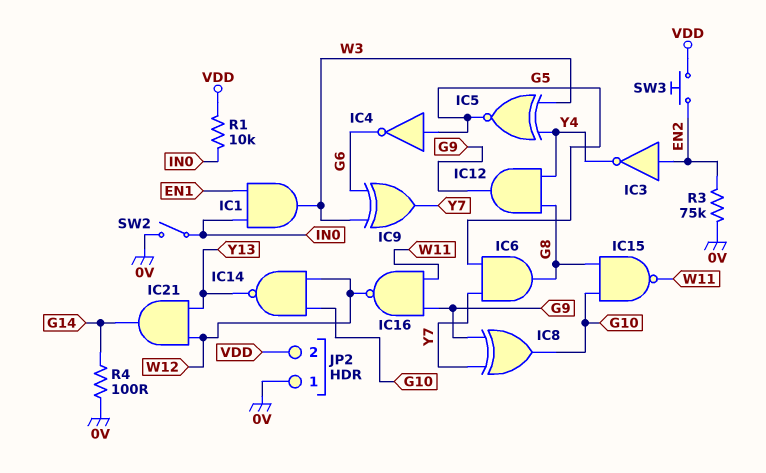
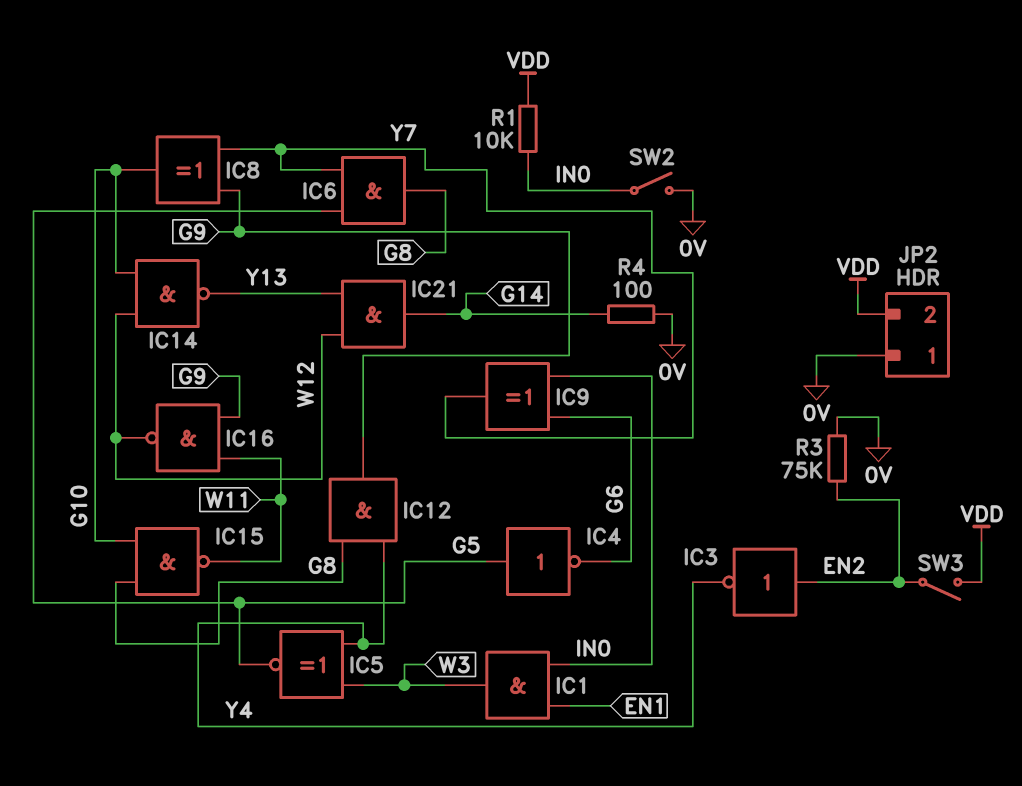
IC9: XOR (in G6, in W3, out Y7) -> XOR (in G6, in IN0, out Y7)
SW3: button (EN2, VDD) -> switch (EN2, VDD)

